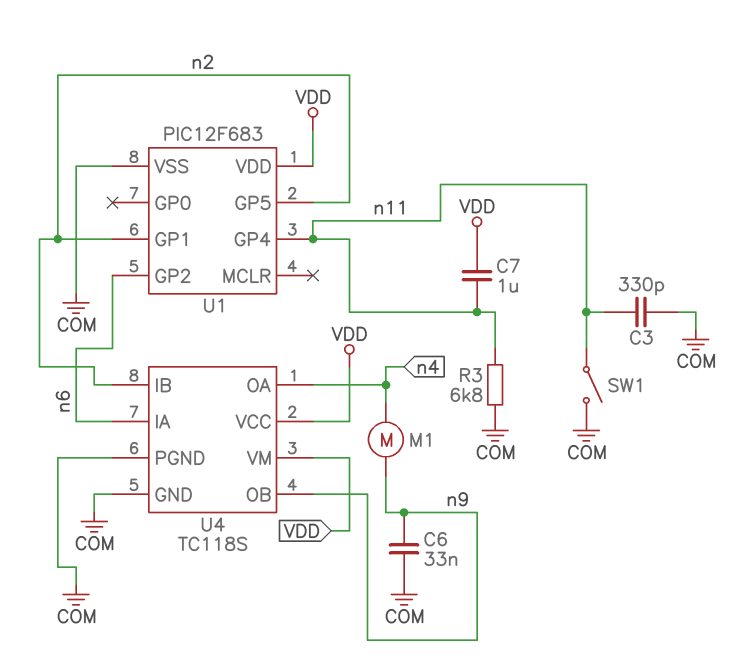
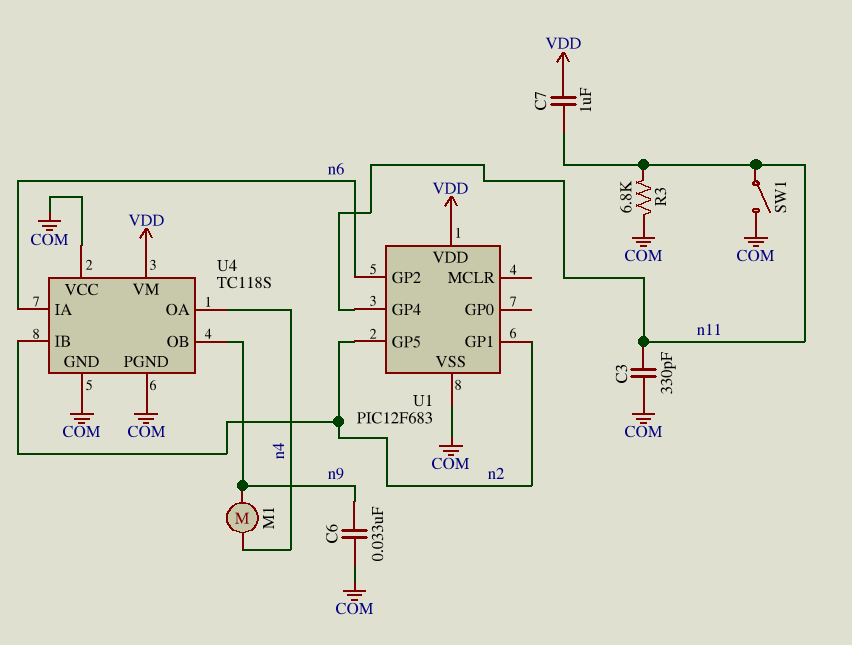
U4 pin VCC: VDD -> COM

